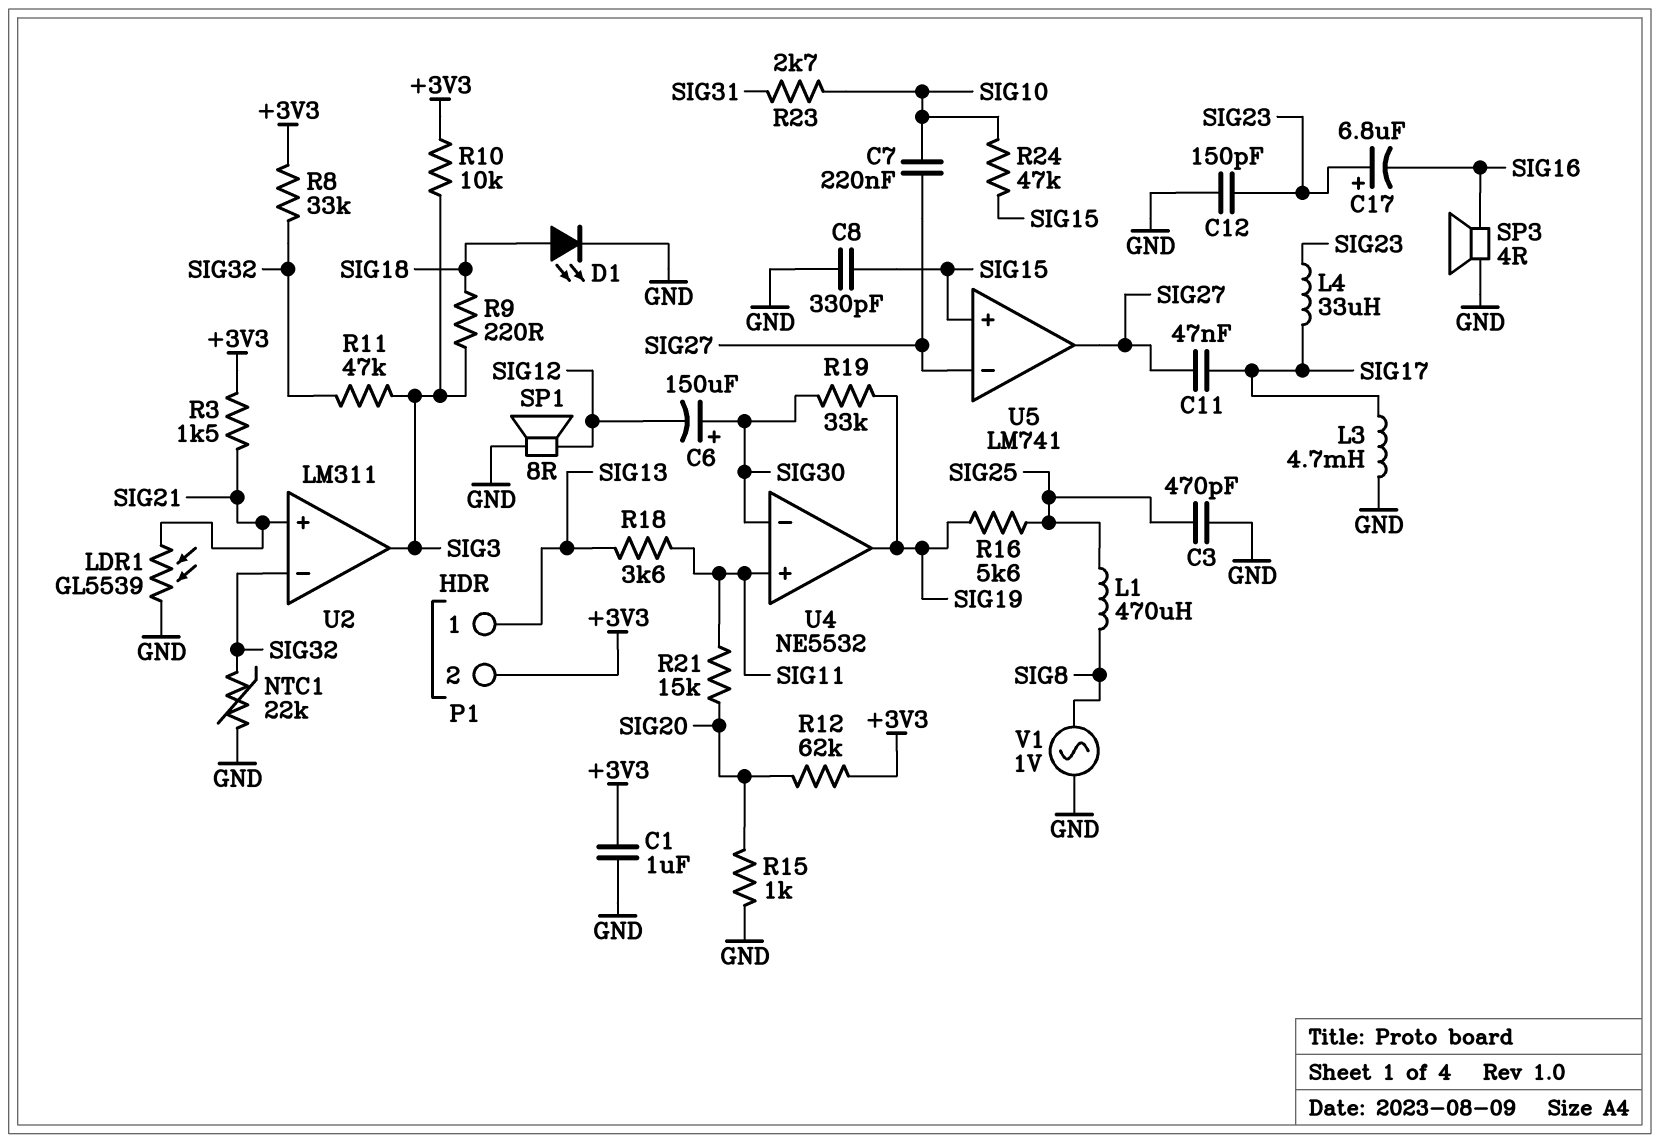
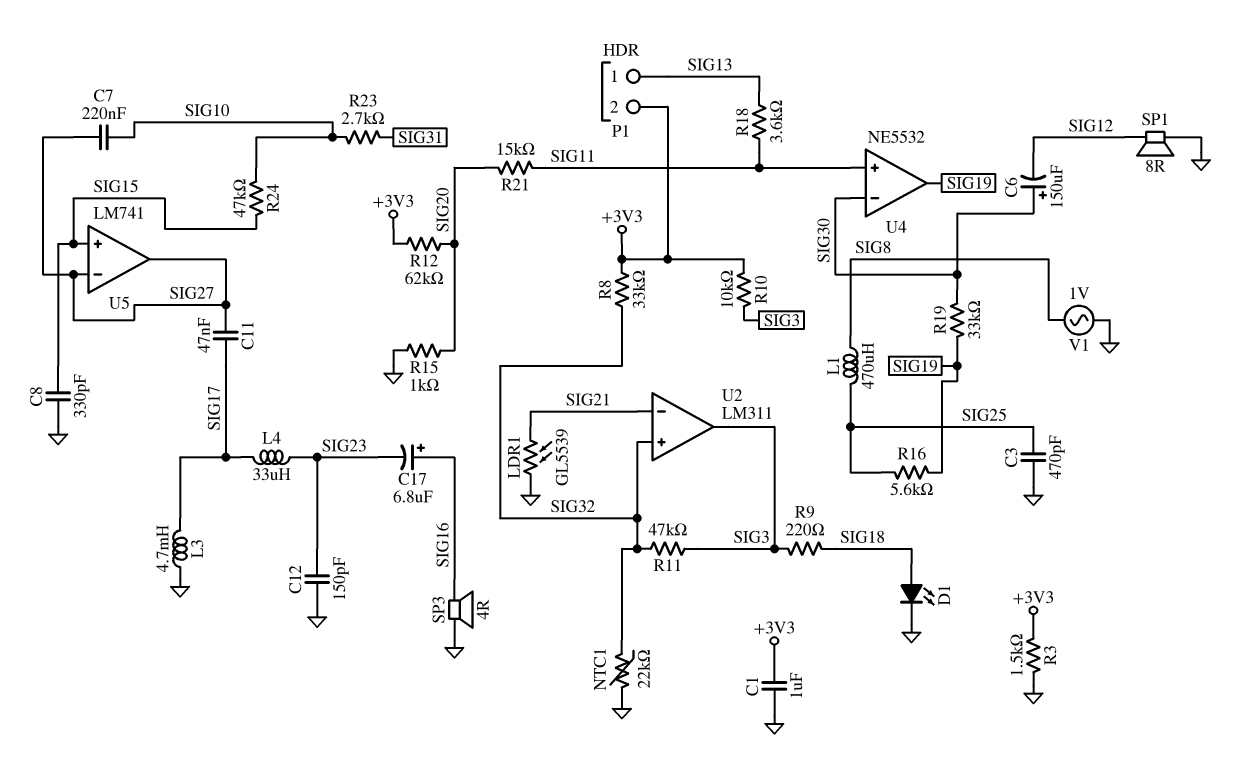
C17: 6.8uF (plus SIG23, minus SIG16) -> 6.8uF (plus SIG16, minus SIG23)
R3: 1.5k (+3V3, SIG21) -> 1.5k (+3V3, GND)
U2 pin in+: SIG21 -> SIG32
U2 pin in-: SIG32 -> SIG21

